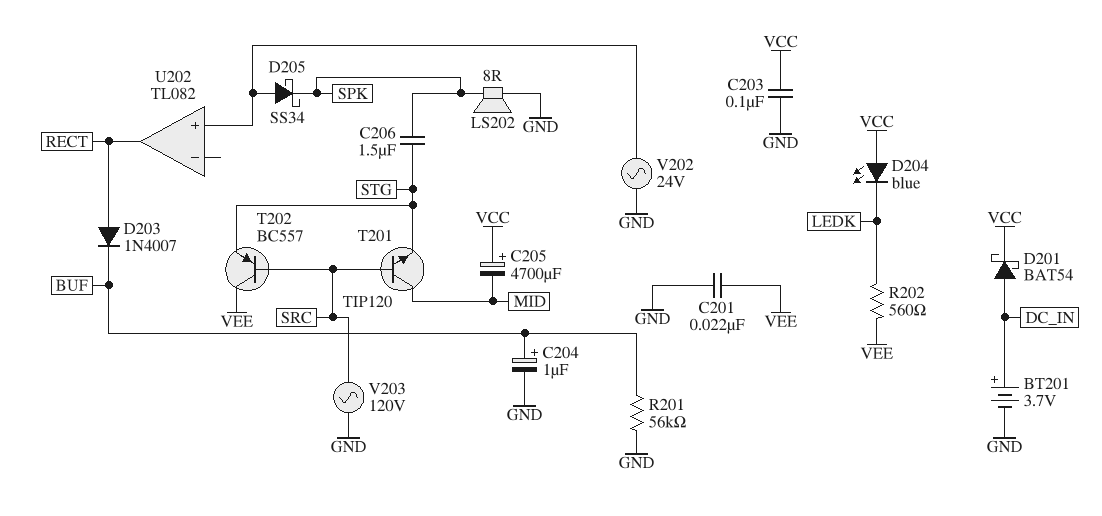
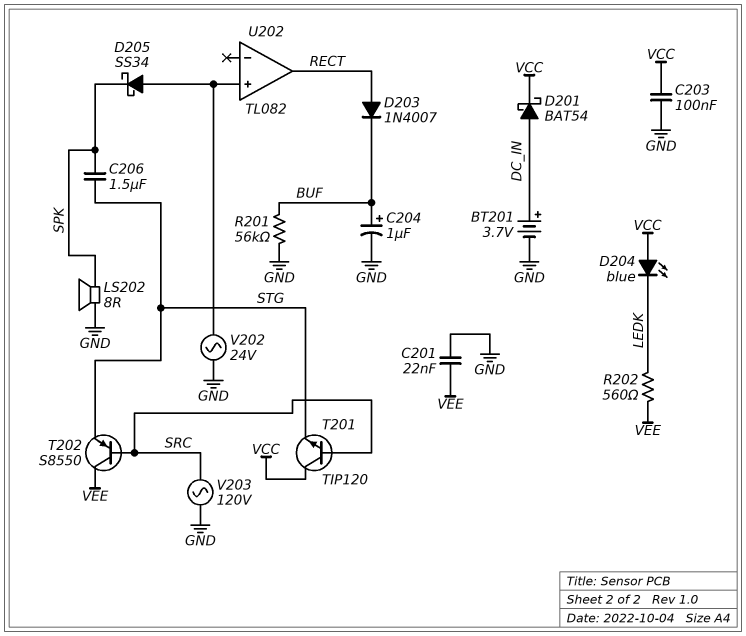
C205: 4700uF (plus VCC, minus MID) -> none
T201: NPN TIP120 (B SRC, C MID, E STG) -> NPN TIP120 (B SRC, C VCC, E STG)
T202: PNP BC557 (B SRC, C VEE, E STG) -> PNP S8550 (B SRC, C VEE, E STG)

